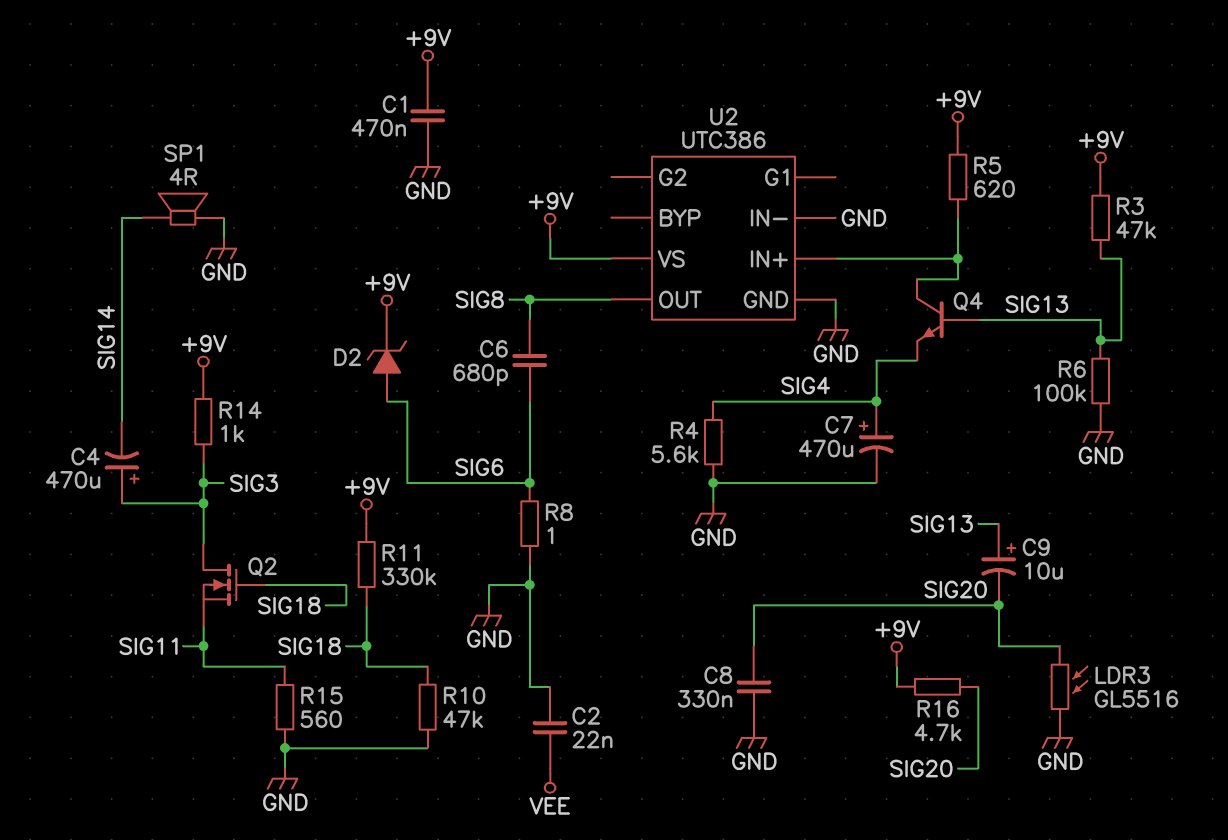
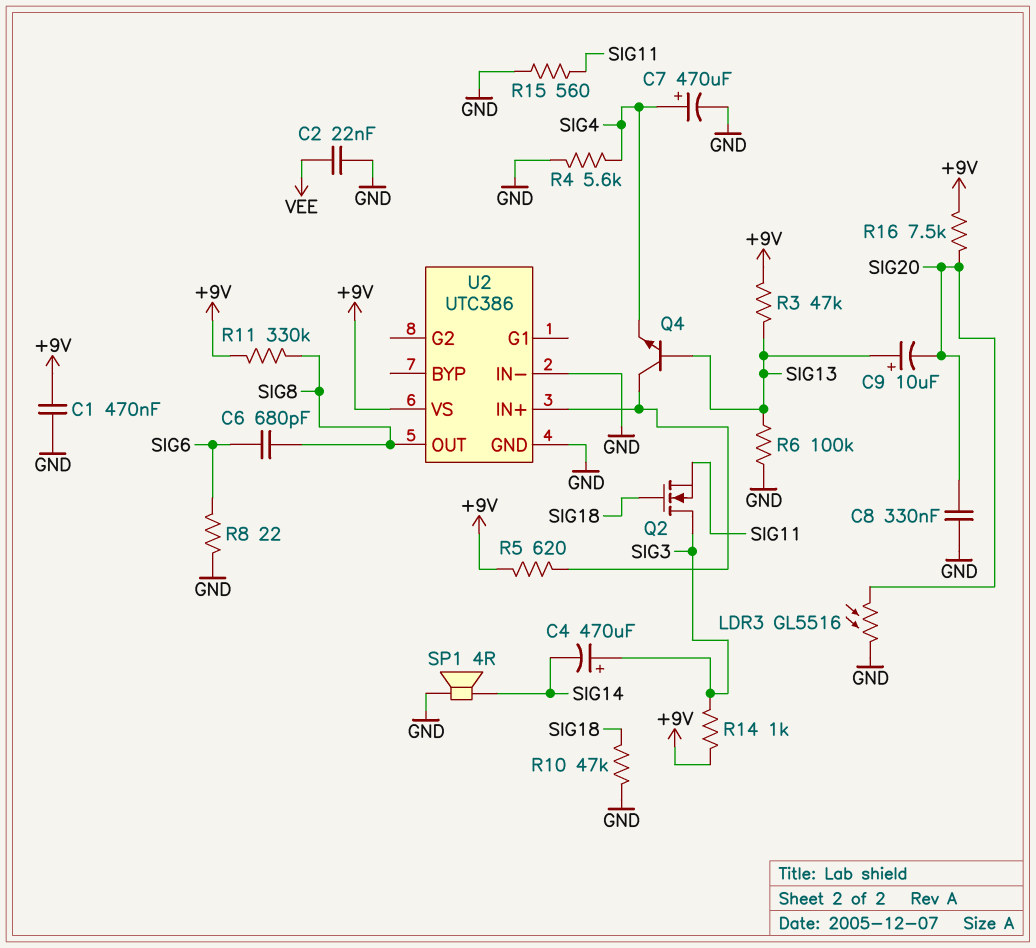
D2: zener (A SIG6, K +9V) -> none
R8: 1 (GND, SIG6) -> 22 (GND, SIG6)
R11: 330k (+9V, SIG18) -> 330k (+9V, SIG8)
R16: 4.7k (+9V, SIG20) -> 7.5k (+9V, SIG20)

